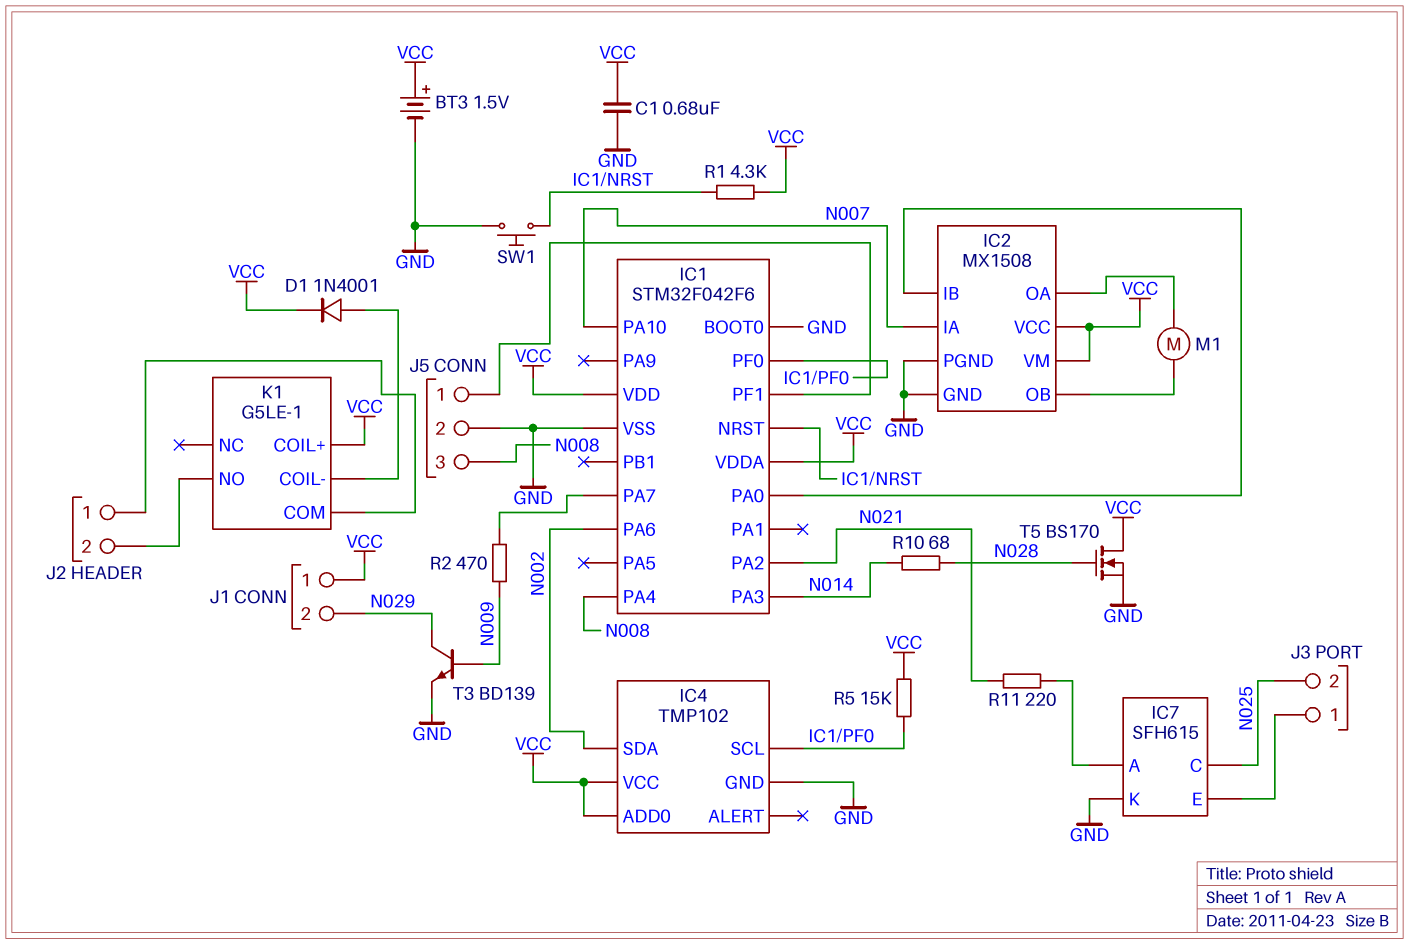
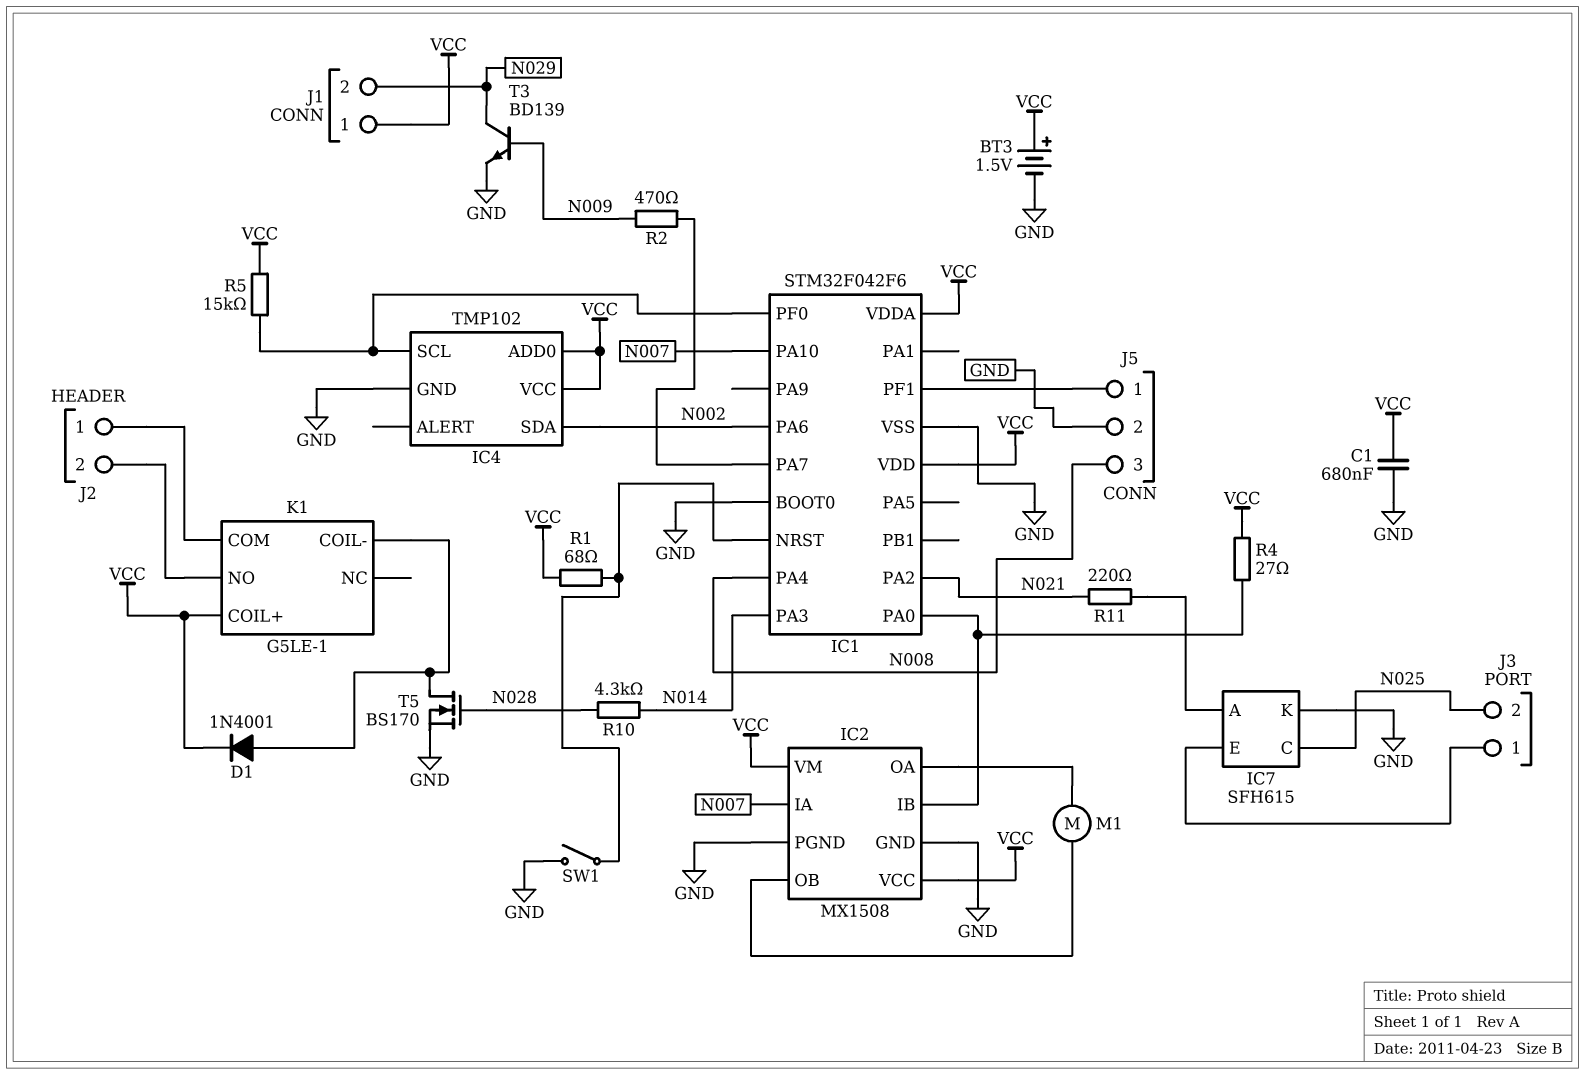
R1: 4.3k (IC1/NRST, VCC) -> 68 (IC1/NRST, VCC)
R4: none -> 27 (IC1/PA0, VCC)
R10: 68 (N014, N028) -> 4.3k (N014, N028)
SW1: button (GND, IC1/NRST) -> switch (GND, IC1/NRST)
T5: NMOS BS170 (G N028, D VCC, S GND) -> NMOS BS170 (G N028, D K1/COIL-, S GND)

